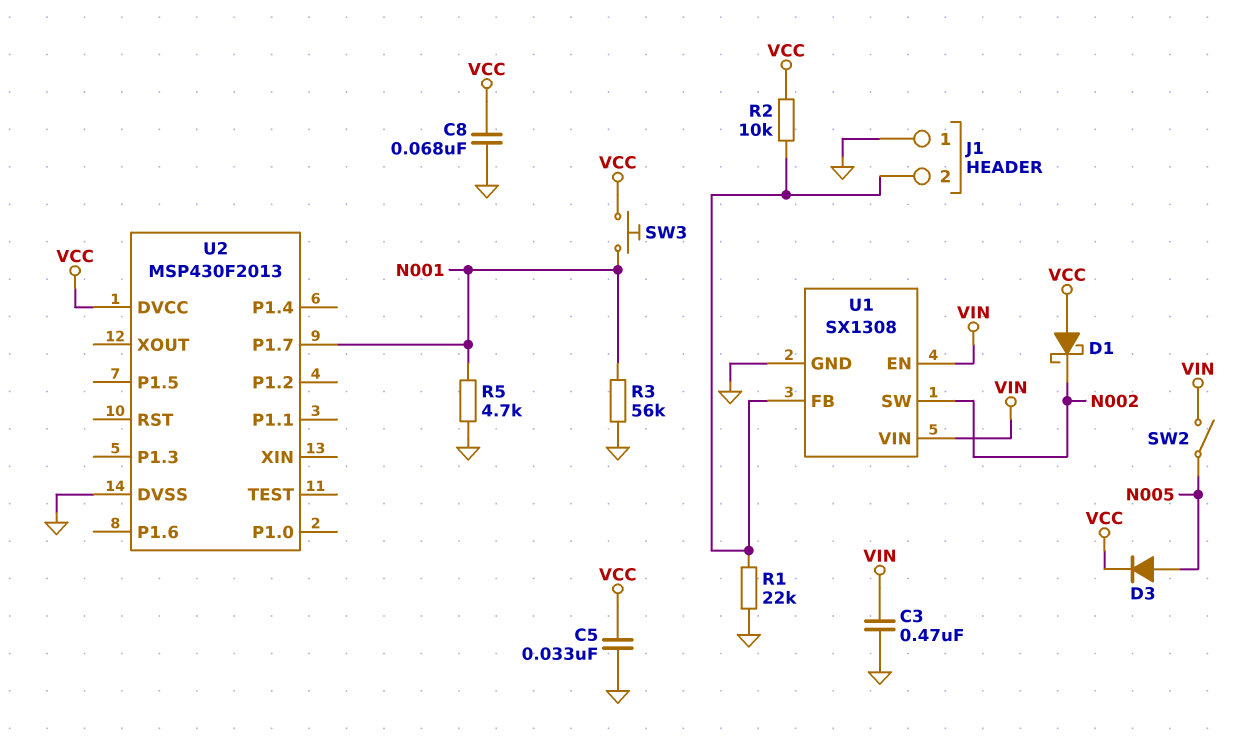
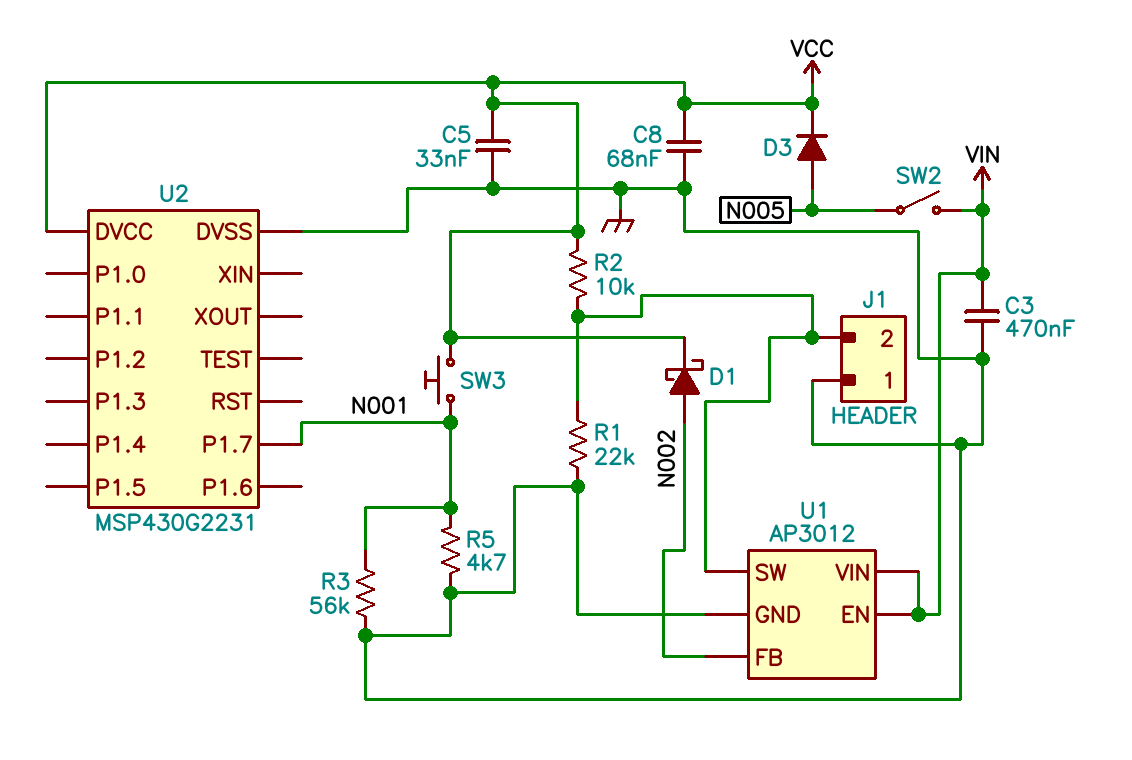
D1: schottky (A VCC, K N002) -> schottky (A N002, K VCC)
U1: SX1308 -> AP3012
U1 pin FB: J1/2 -> N002
U1 pin SW: N002 -> J1/2
U2: MSP430F2013 -> MSP430G2231

